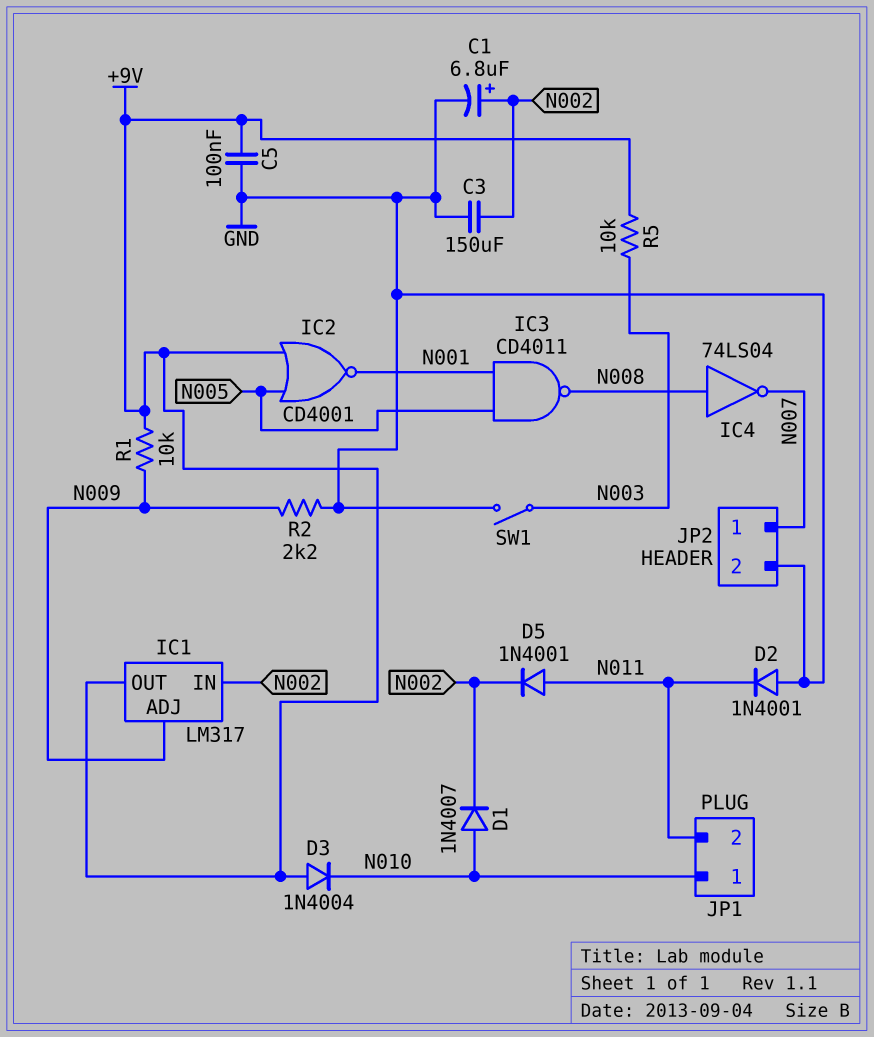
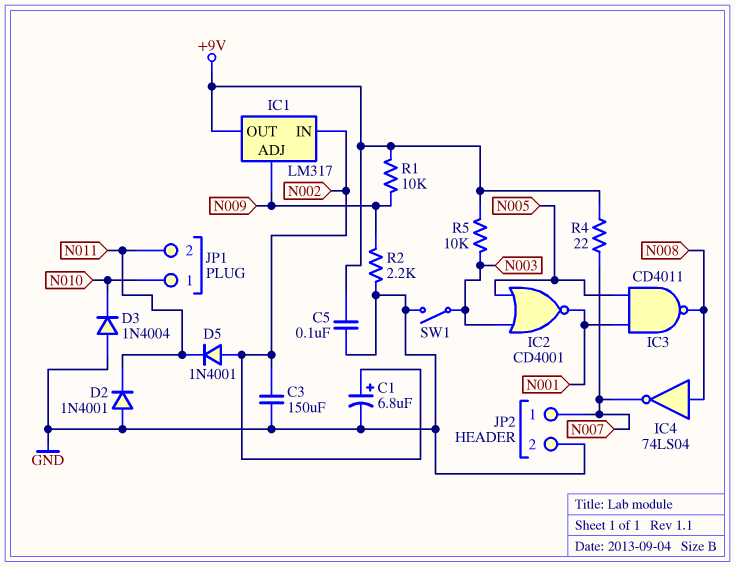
D1: diode 1N4007 (A N010, K N002) -> none
D3: diode 1N4004 (A +9V, K N010) -> diode 1N4004 (A GND, K N010)
D5: diode 1N4001 (A N011, K N002) -> diode 1N4001 (A N002, K N011)
IC2: NOR CD4001 (in +9V, in N005, out N001) -> NOR CD4001 (in N003, in N005, out N001)
R4: none -> 22 (+9V, N007)

